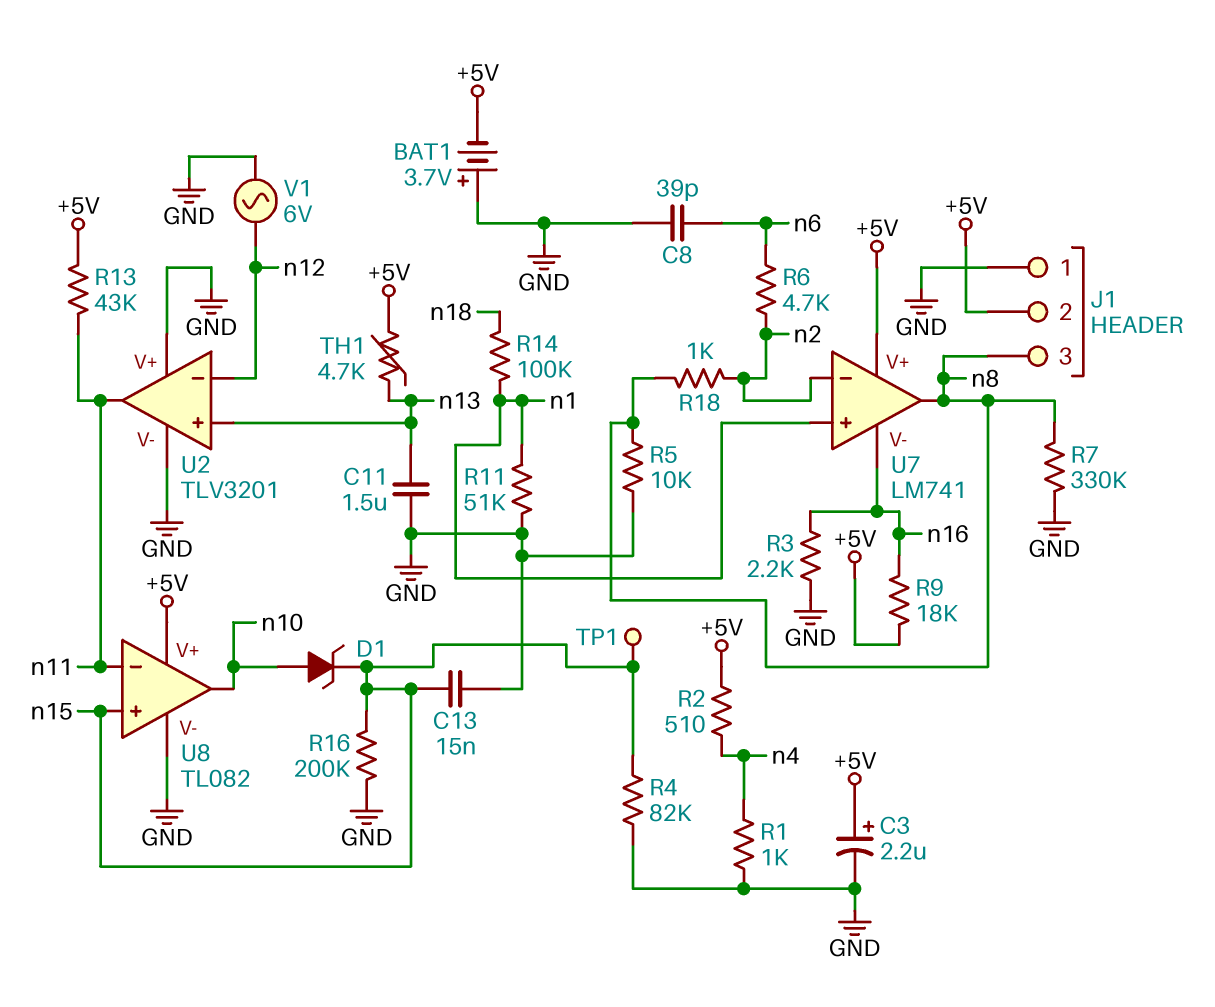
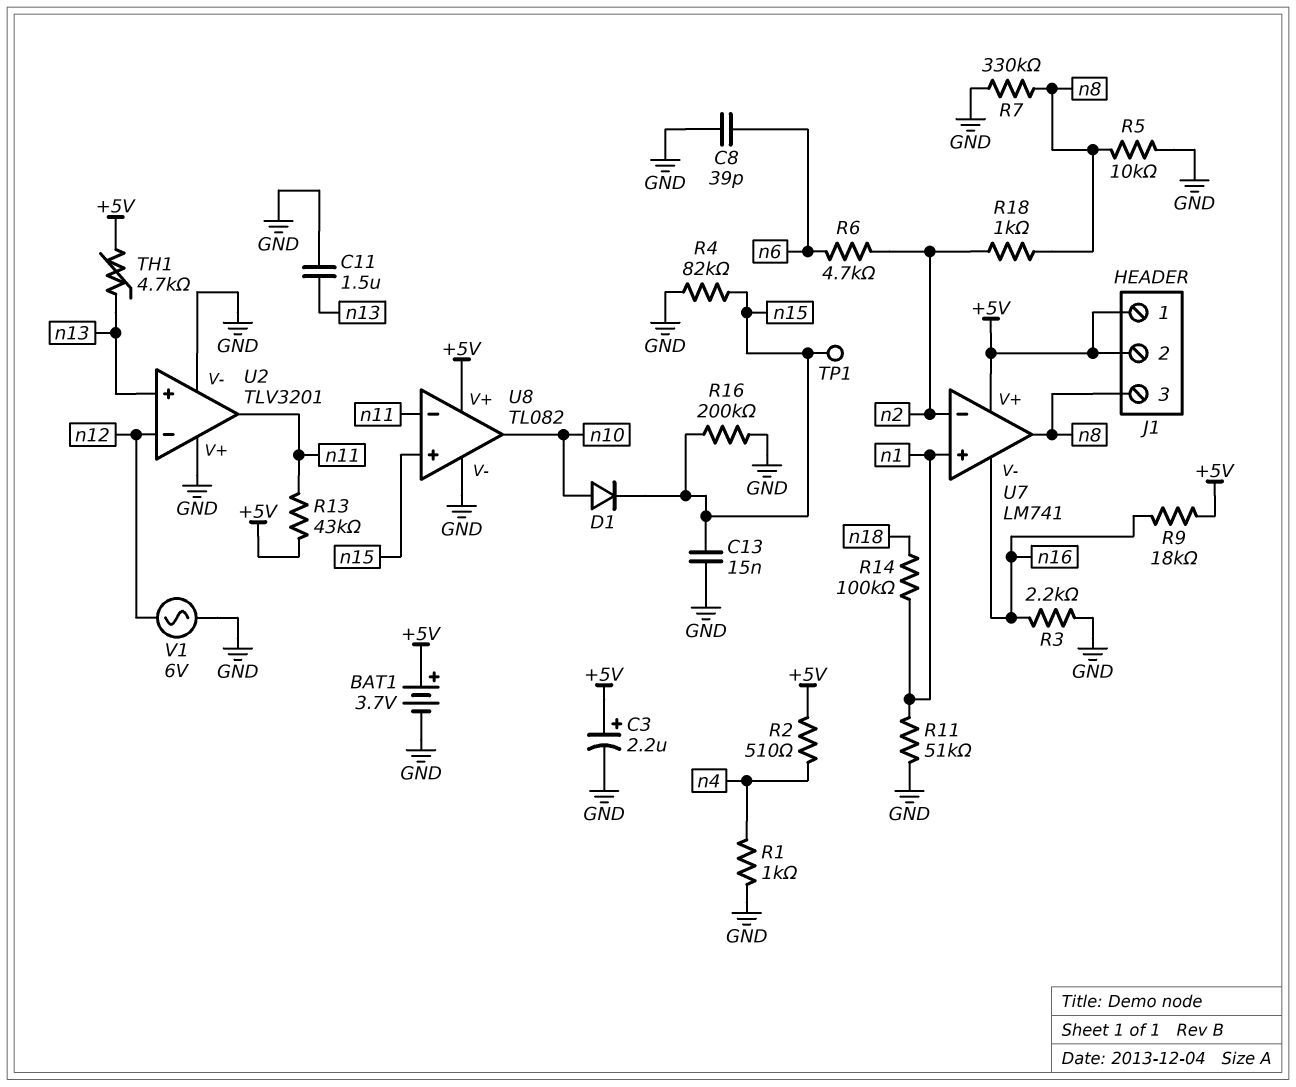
BAT1: 3.7V (plus GND, minus +5V) -> 3.7V (plus +5V, minus GND)
D1: zener (A n10, K n15) -> diode (A n10, K n15)
J1 pin 1: GND -> +5V

